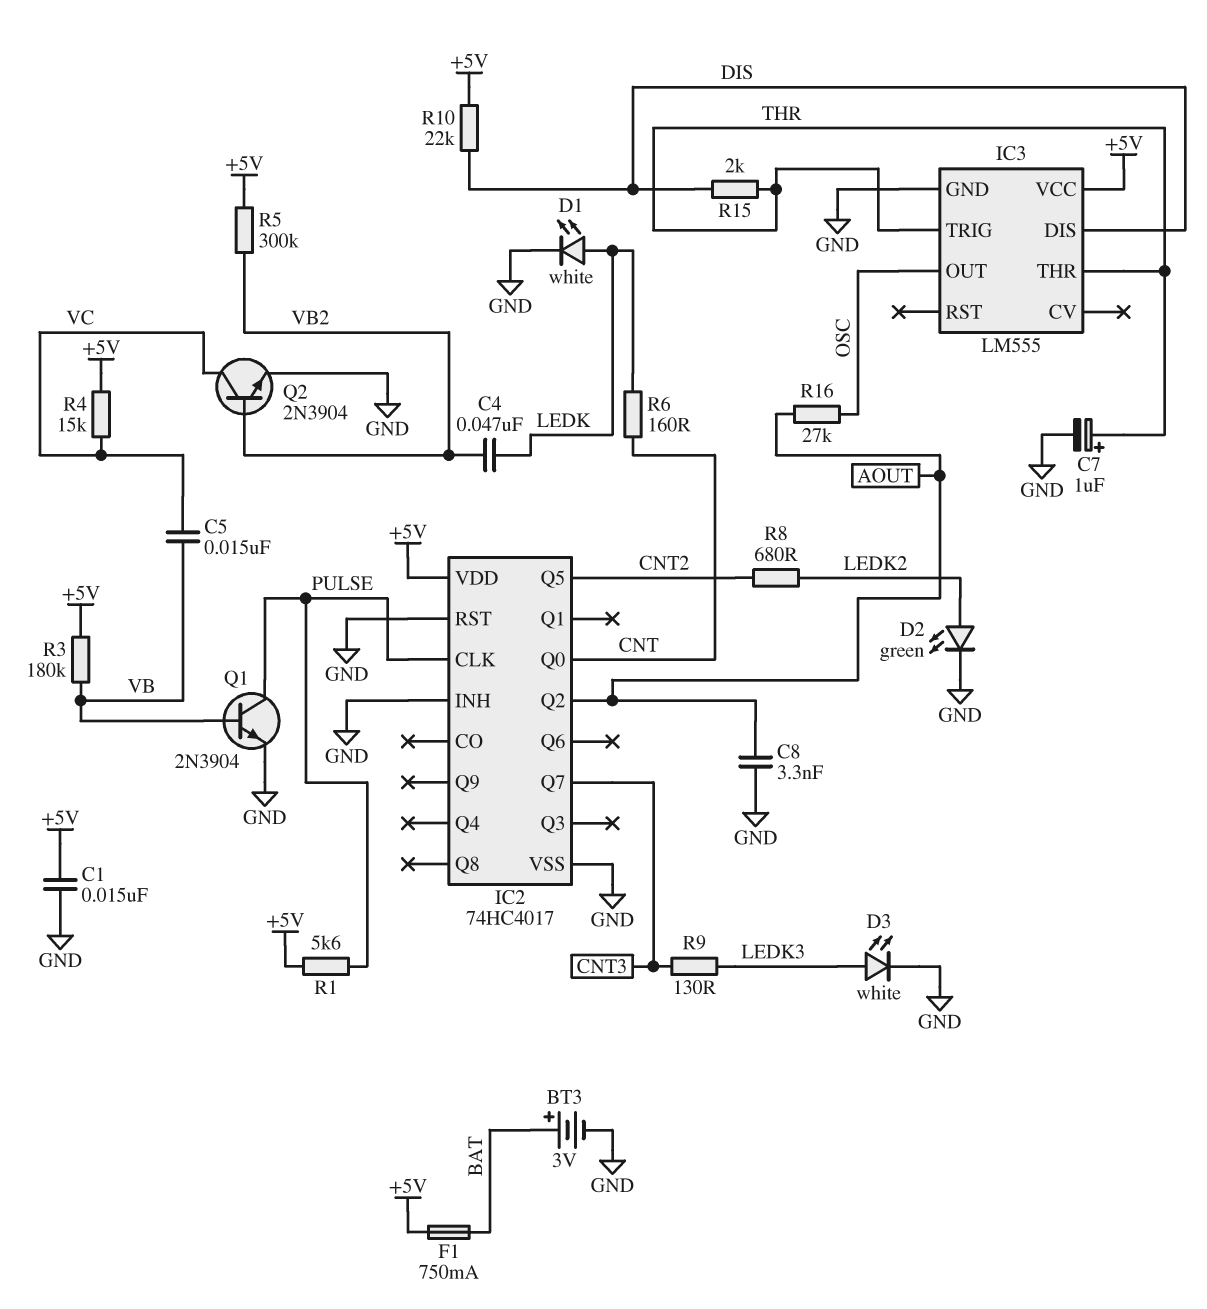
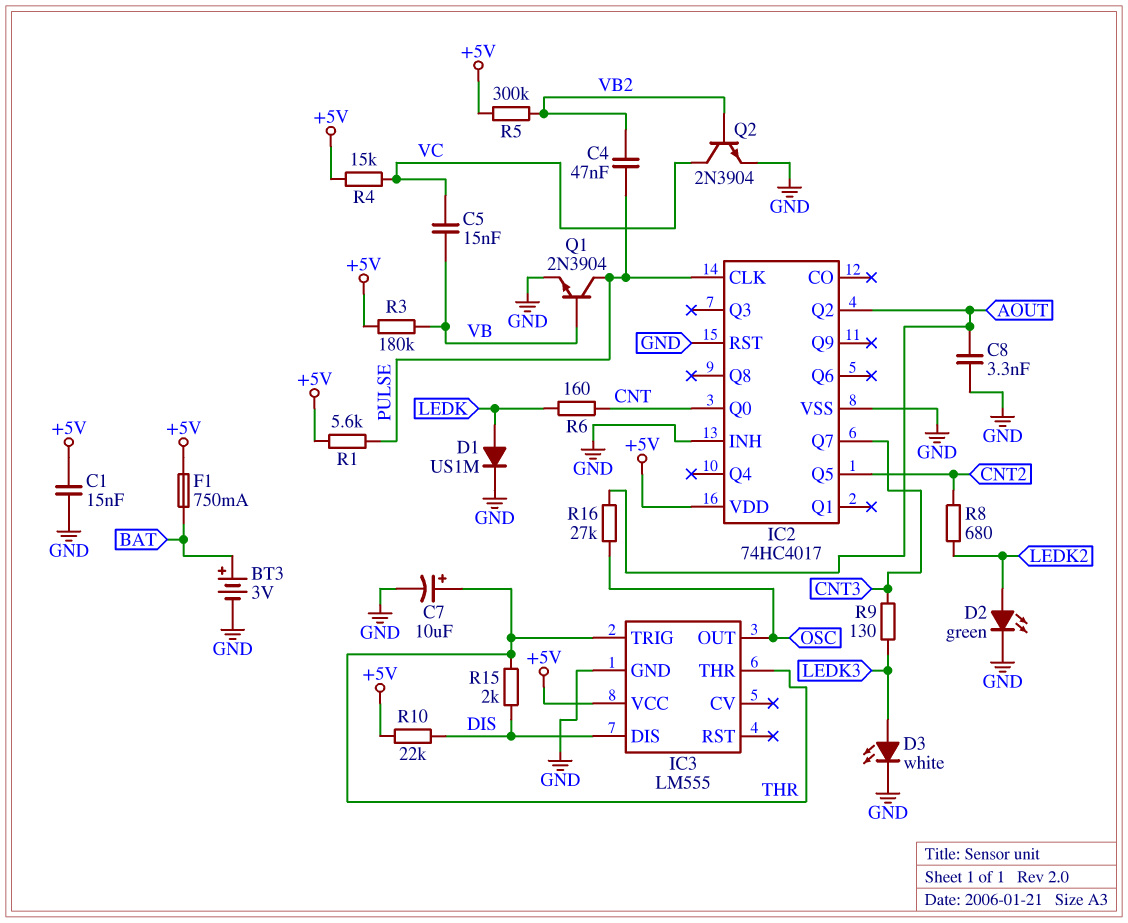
C4: 47nF (LEDK, VB2) -> 47nF (PULSE, VB2)
C7: 1uF (plus THR, minus GND) -> 10uF (plus THR, minus GND)
D1: LED white (A LEDK, K GND) -> diode US1M (A LEDK, K GND)

